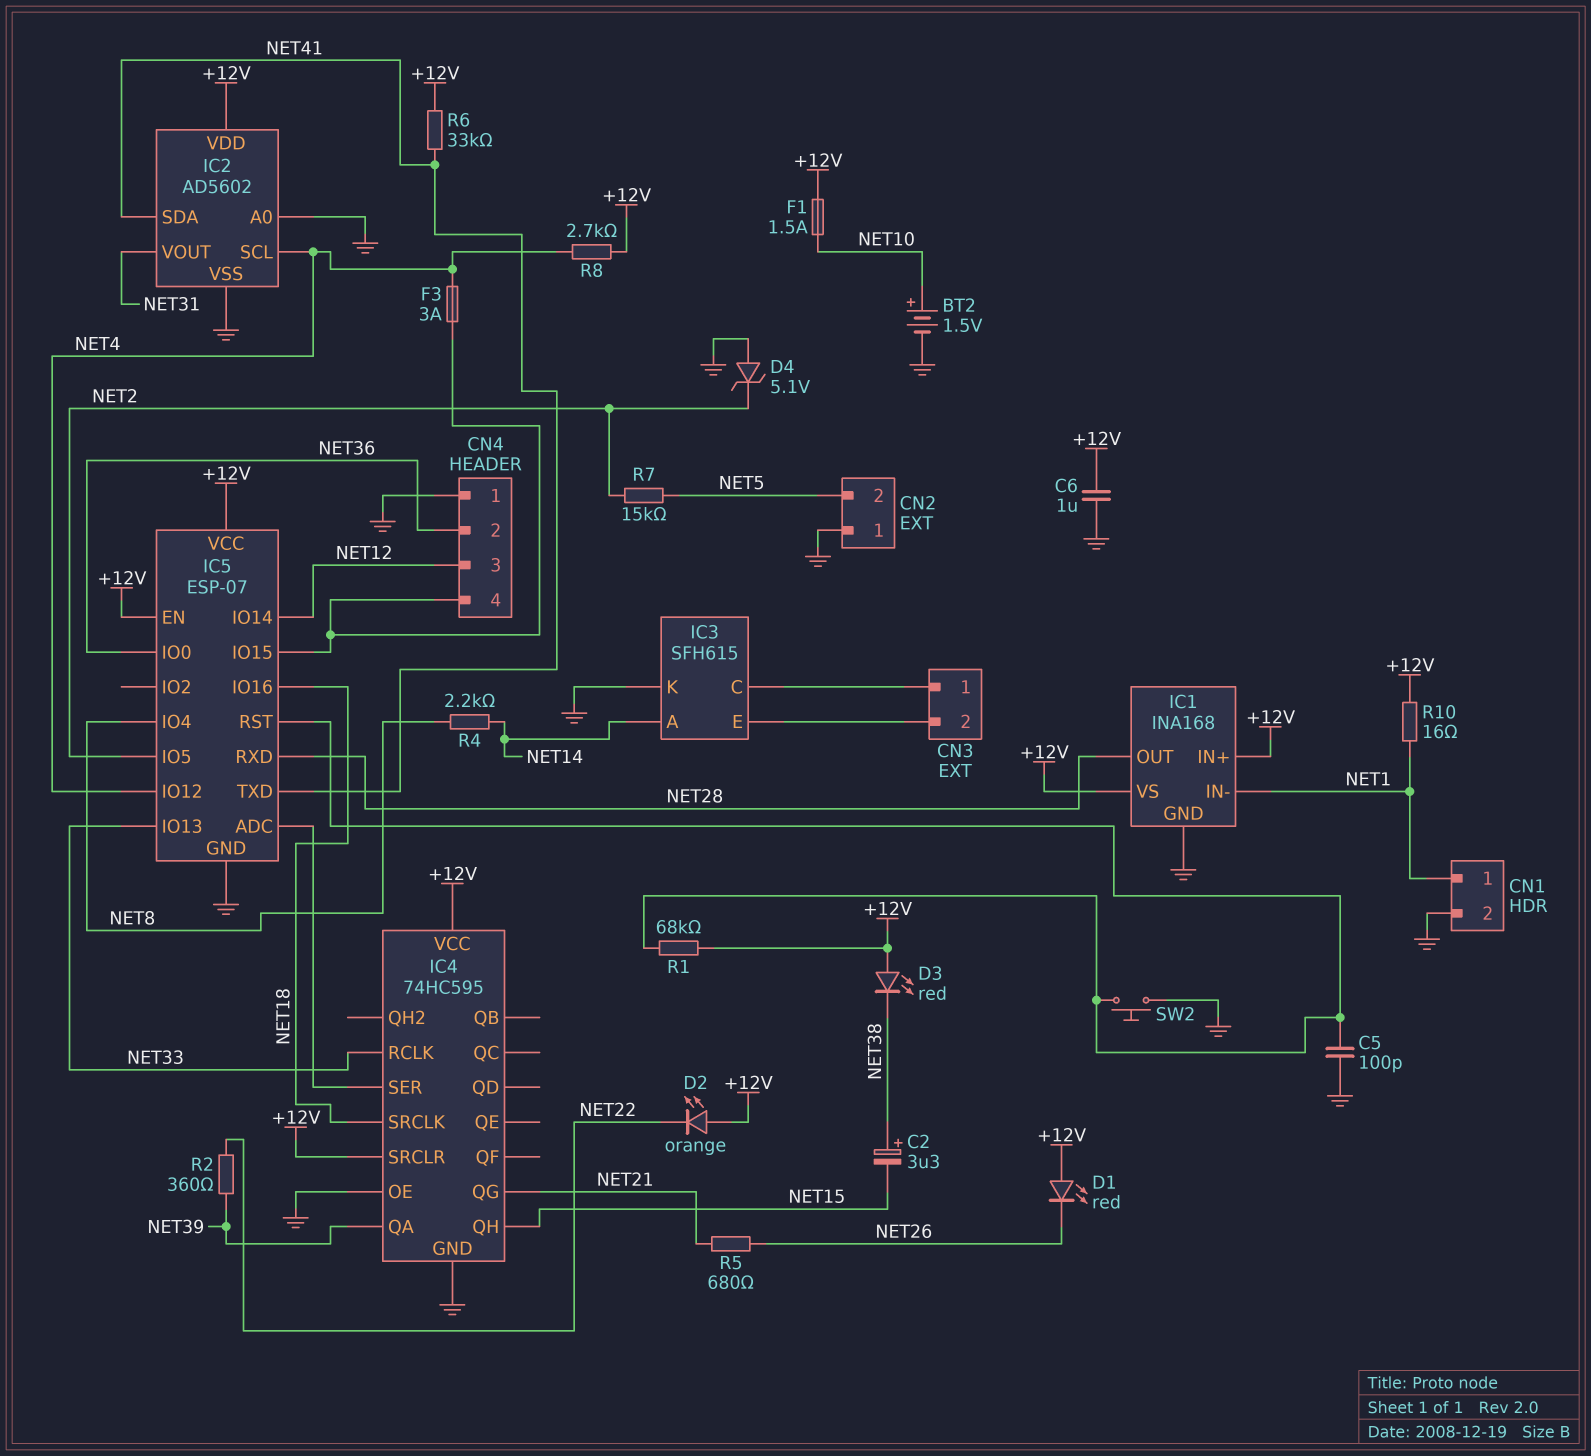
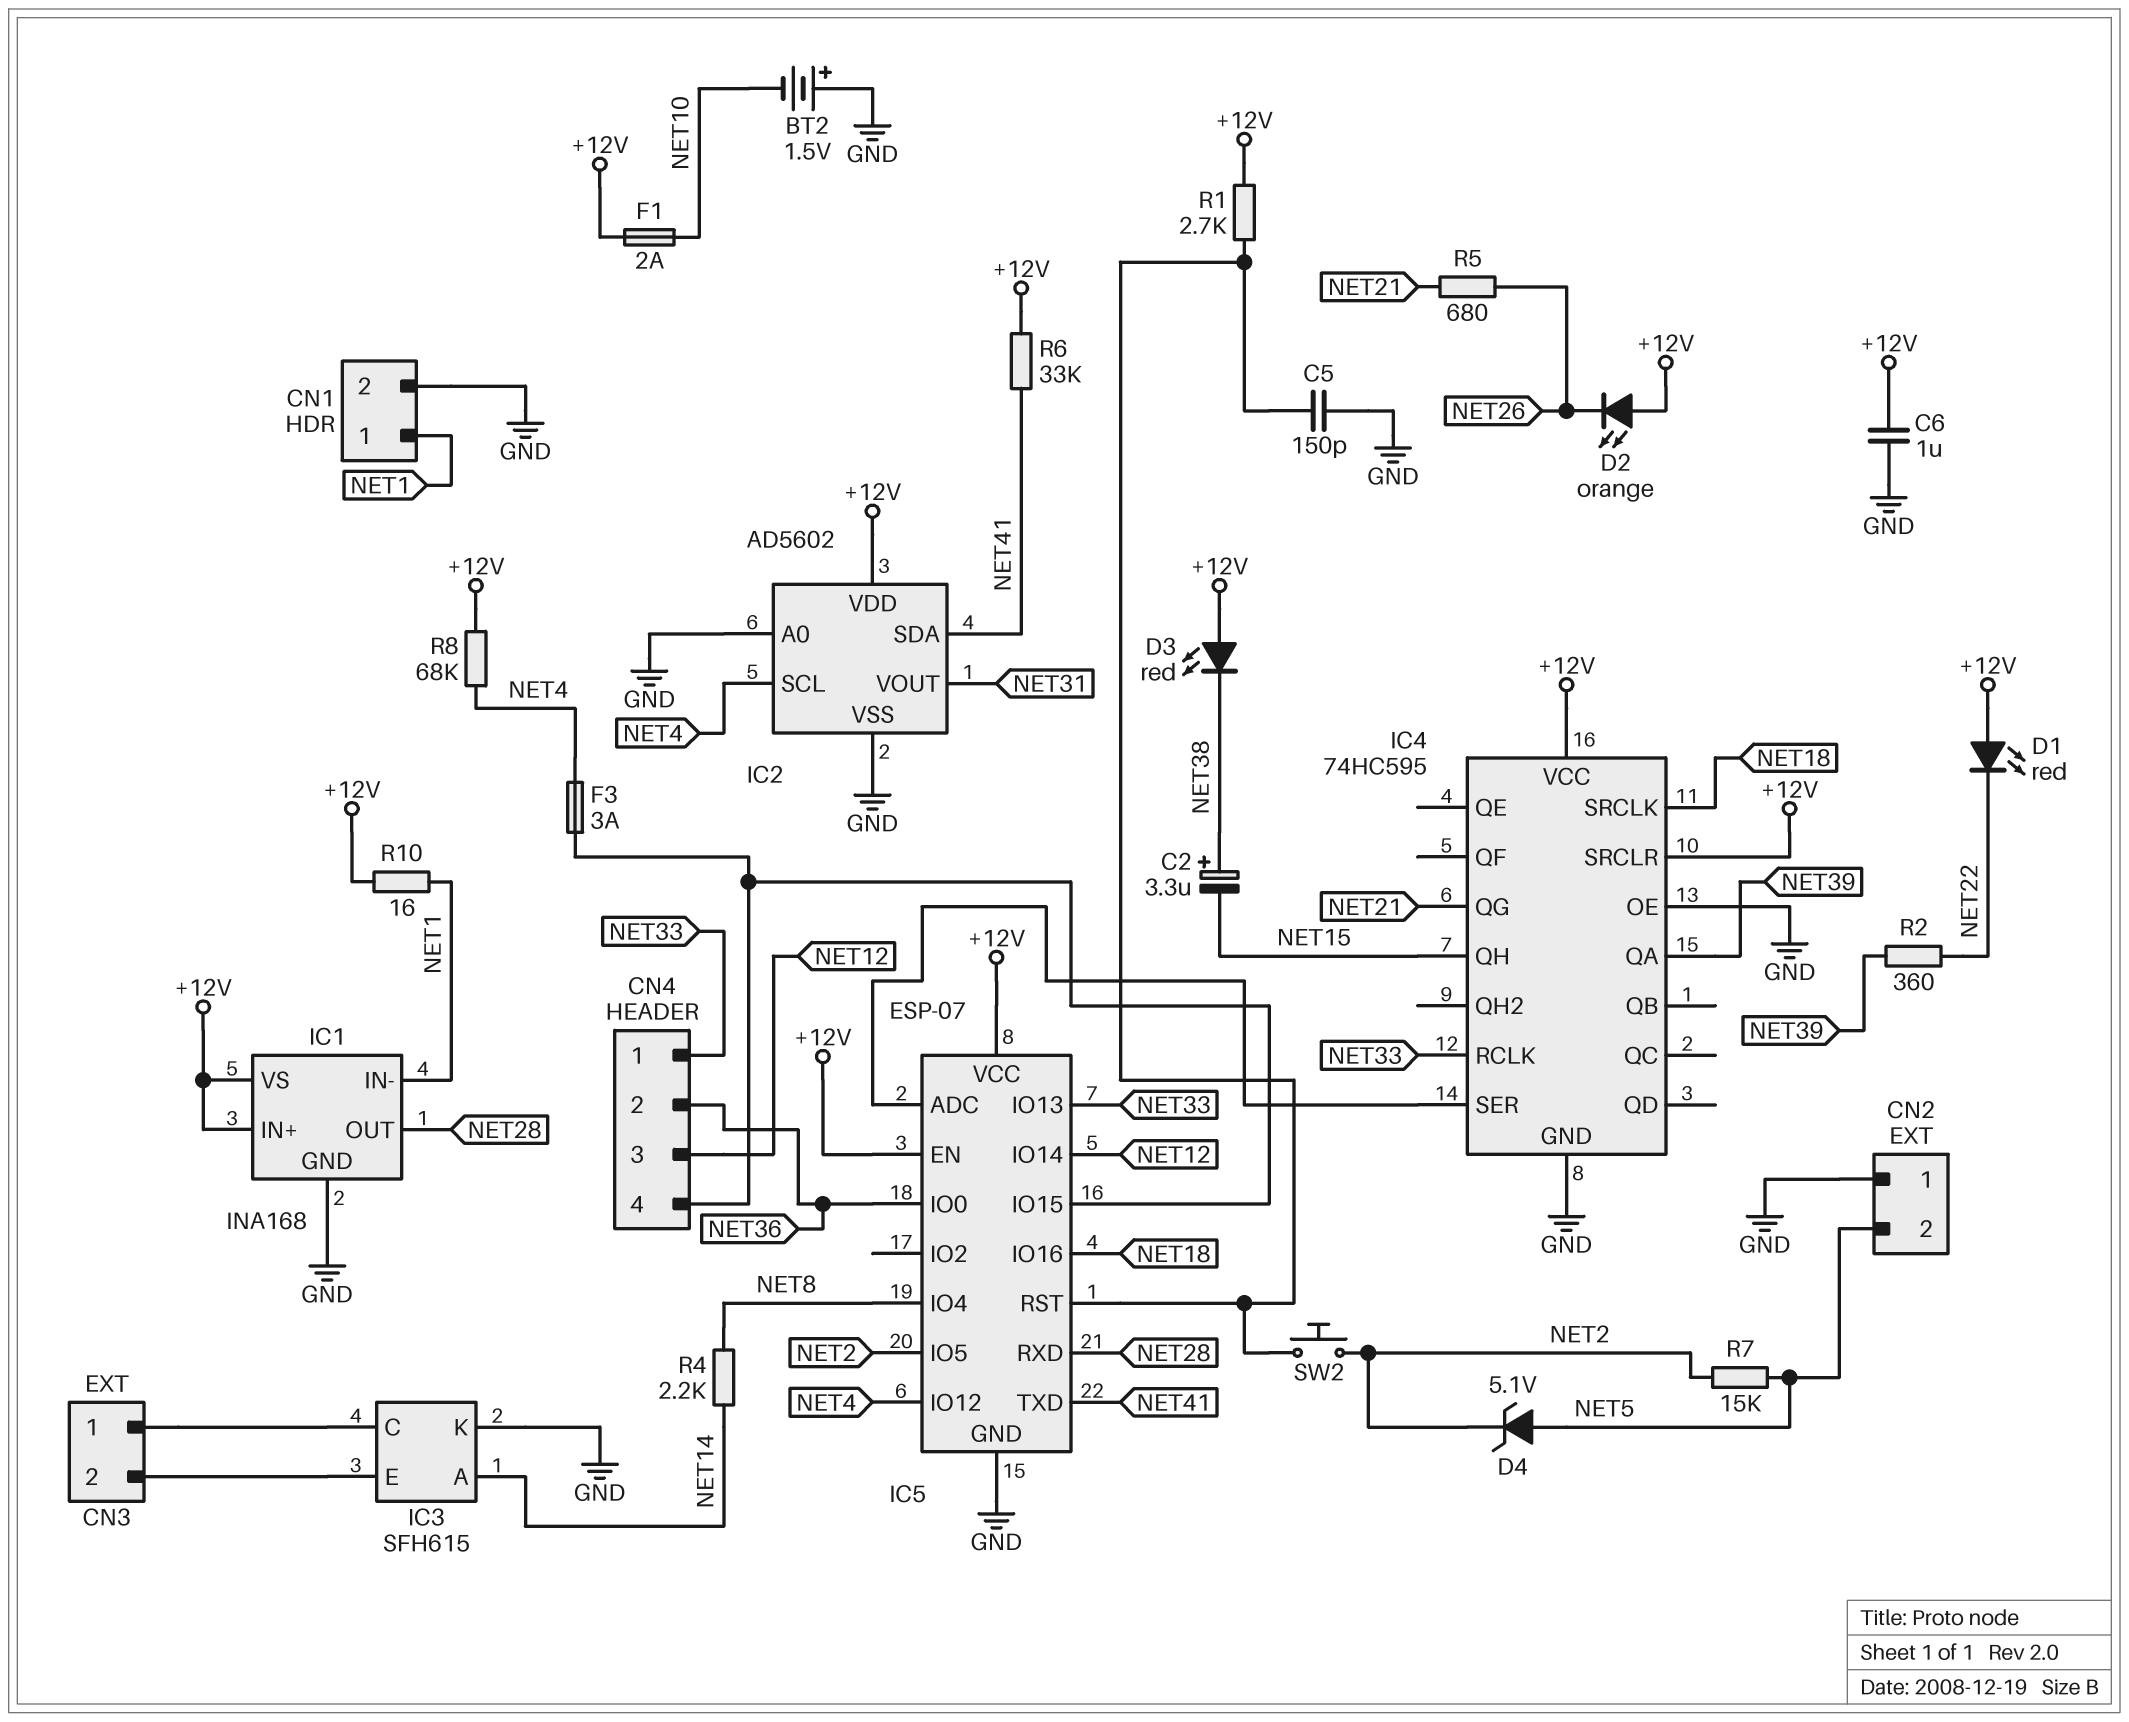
BT2: 1.5V (plus NET10, minus GND) -> 1.5V (plus GND, minus NET10)
C5: 100pF (GND, IC5/RST) -> 150pF (GND, IC5/RST)
CN4 pin 1: GND -> NET33
D1: LED red (A +12V, K NET26) -> LED red (A +12V, K NET22)
D2: LED orange (A +12V, K NET22) -> LED orange (A +12V, K NET26)
D4: zener 5.1V (A GND, K NET2) -> zener 5.1V (A NET5, K NET2)
F1: 1.5A (+12V, NET10) -> 2A (+12V, NET10)
R1: 68k (+12V, IC5/RST) -> 2.7k (+12V, IC5/RST)
R8: 2.7k (+12V, NET4) -> 68k (+12V, NET4)
SW2: button (GND, IC5/RST) -> button (IC5/RST, NET2)

